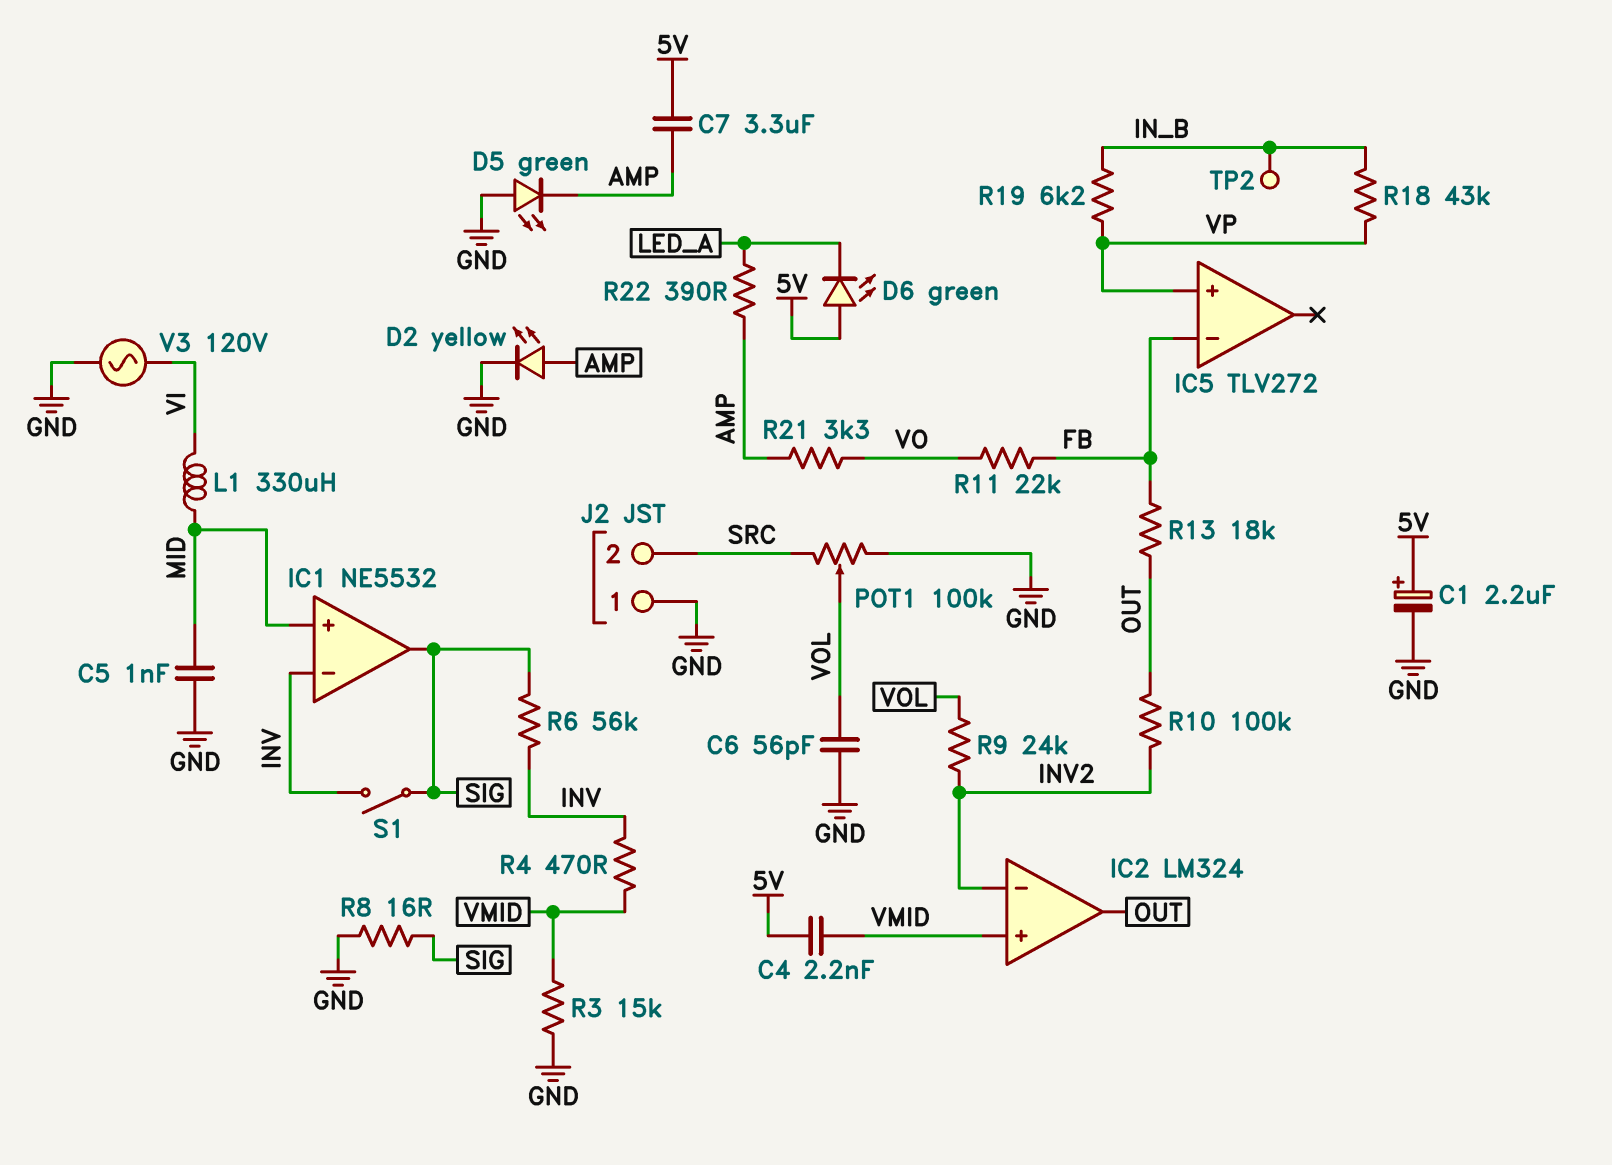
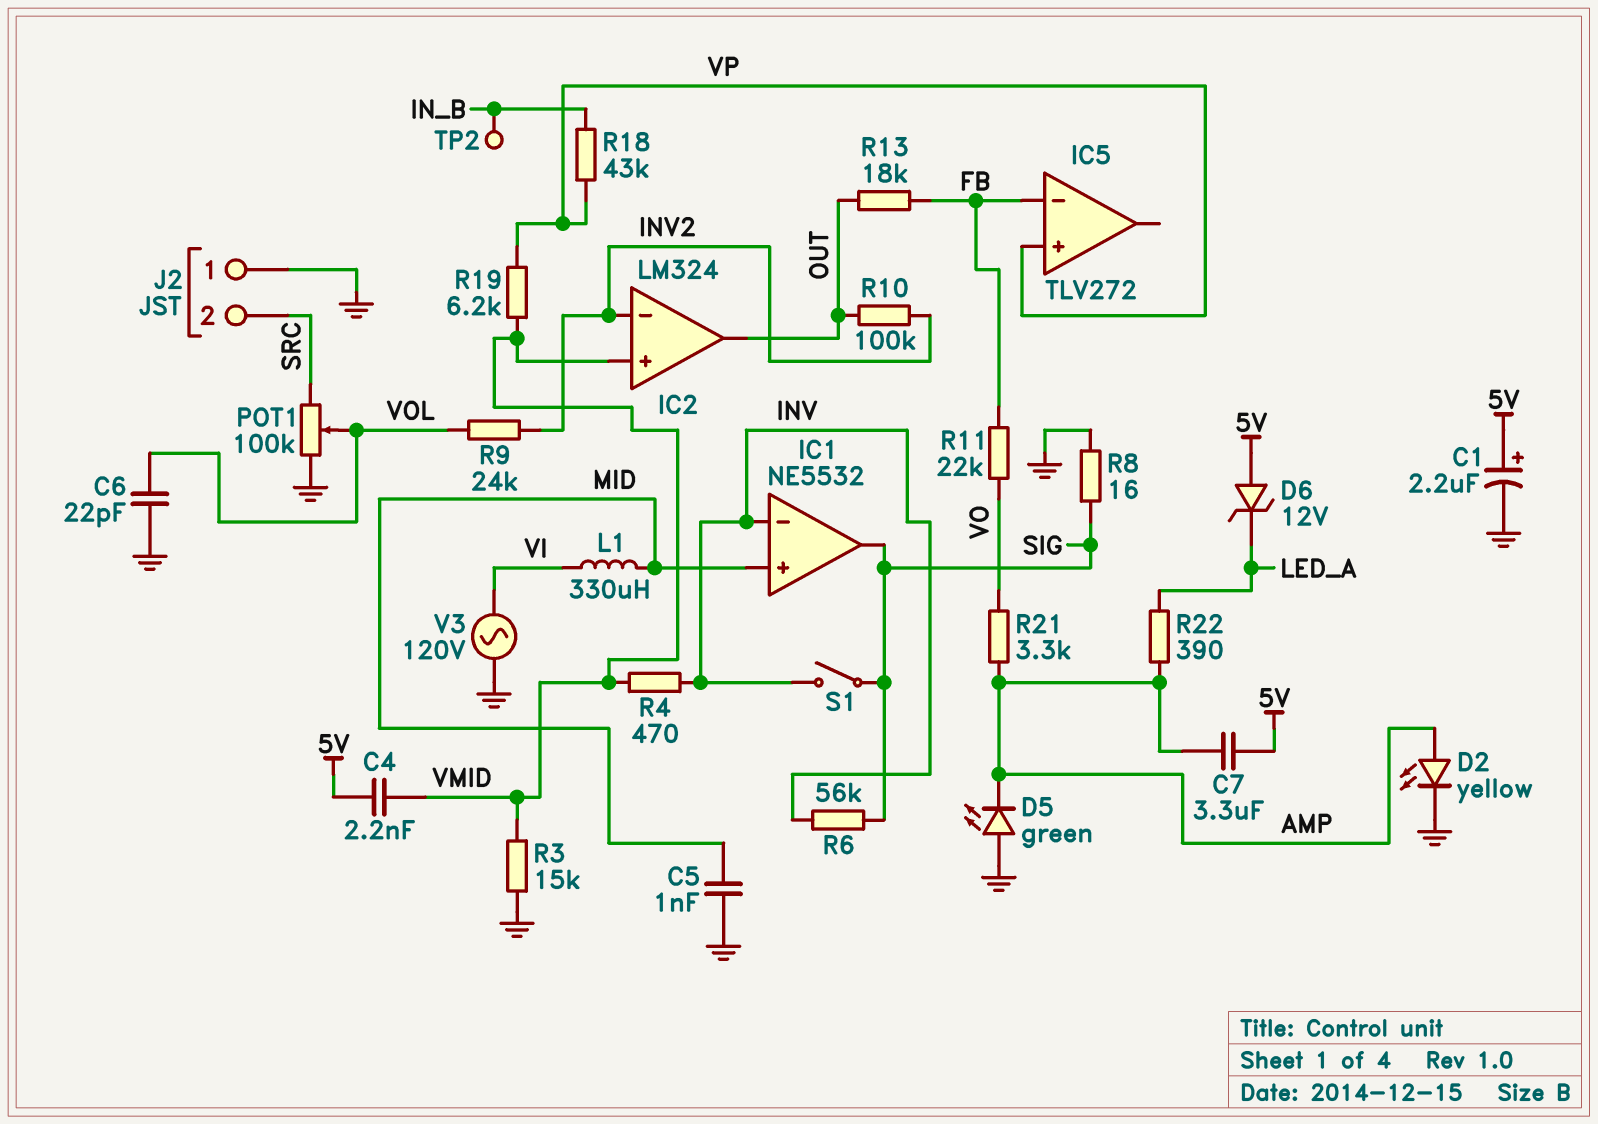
C6: 56pF (GND, VOL) -> 22pF (GND, VOL)
D6: LED green (A 5V, K LED_A) -> zener 12V (A 5V, K LED_A)
R19: 6.2k (IN_B, VP) -> 6.2k (VMID, VP)

